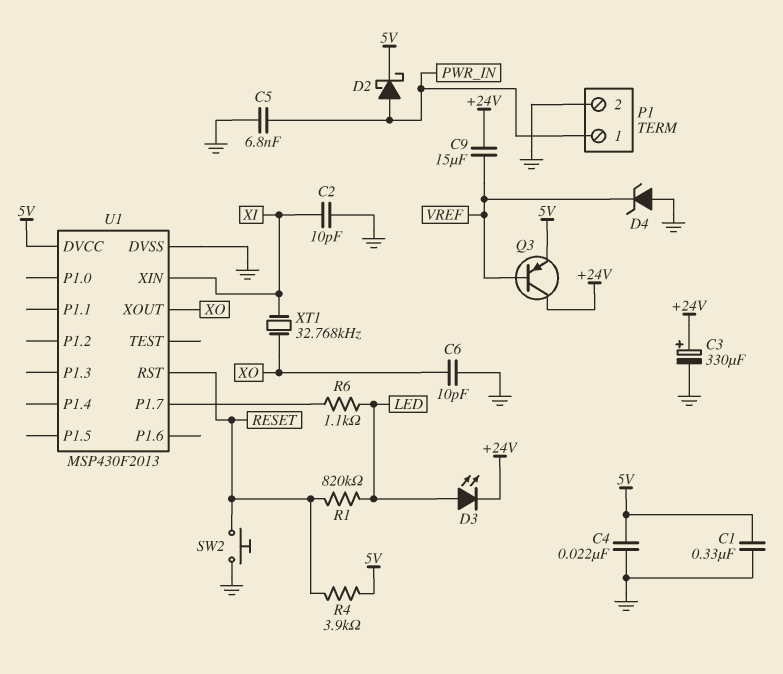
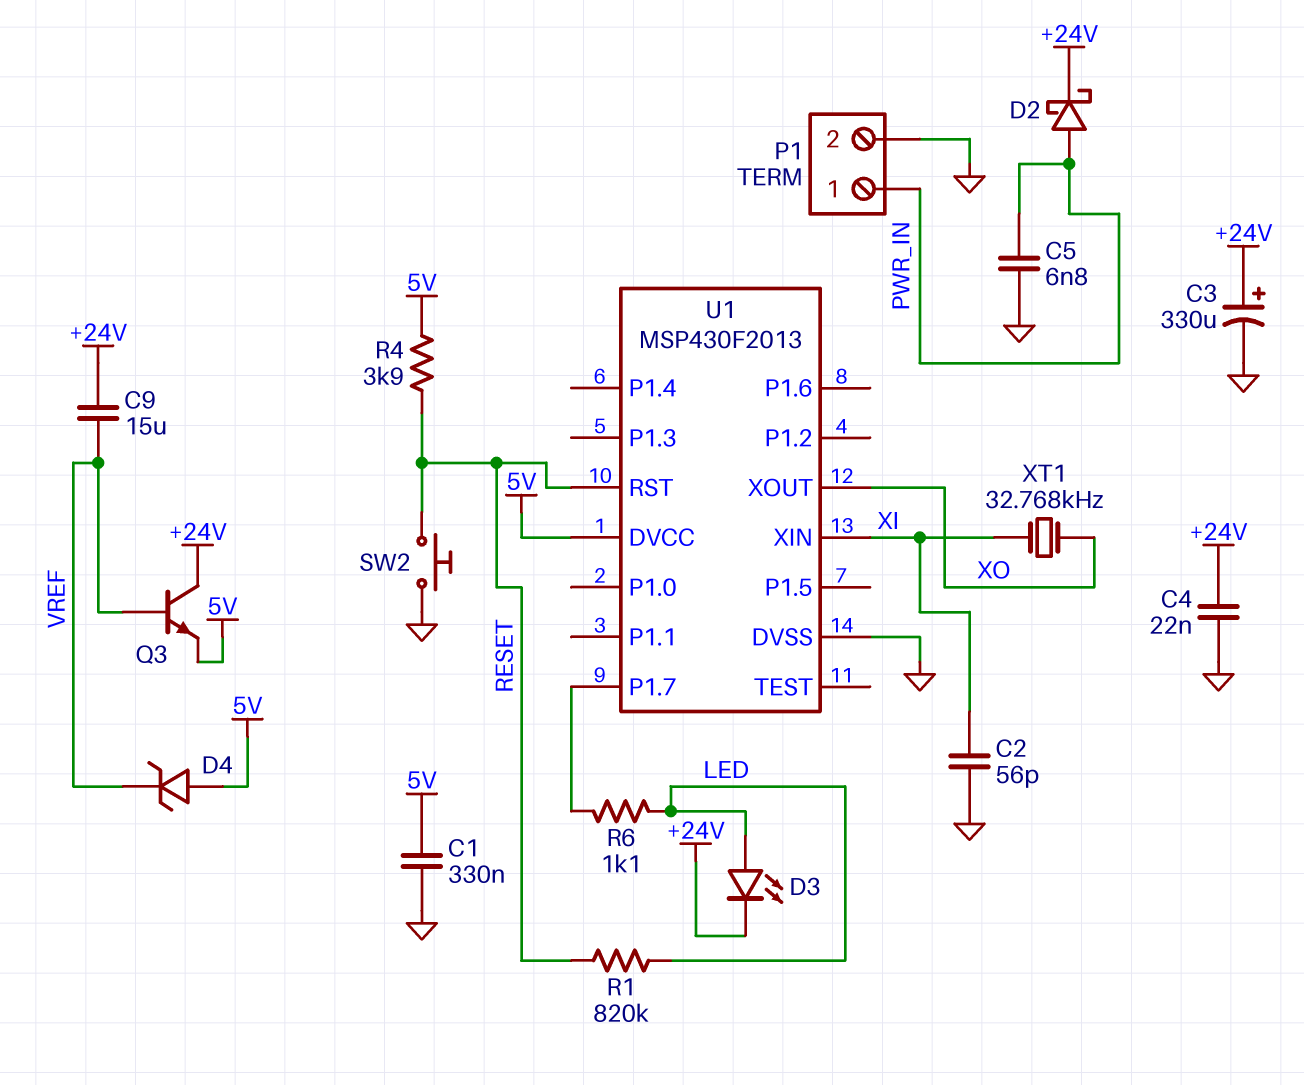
C2: 10pF (GND, XI) -> 56pF (GND, XI)
C4: 22nF (5V, GND) -> 22nF (+24V, GND)
C6: 10pF (GND, XO) -> none
D2: schottky (A PWR_IN, K 5V) -> schottky (A PWR_IN, K +24V)
D4: zener (A GND, K VREF) -> zener (A 5V, K VREF)
Q3: PNP (B VREF, C +24V, E 5V) -> NPN (B VREF, C +24V, E 5V)

